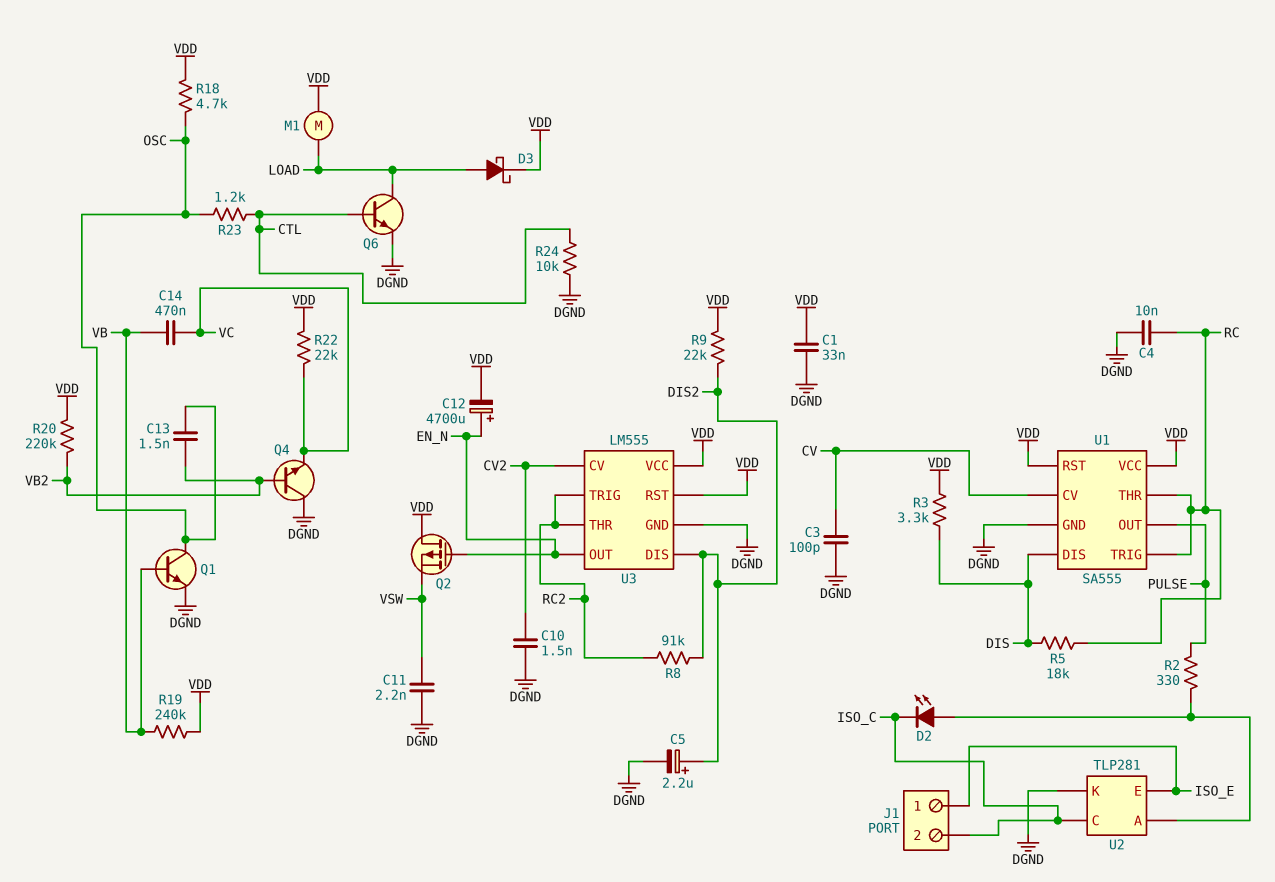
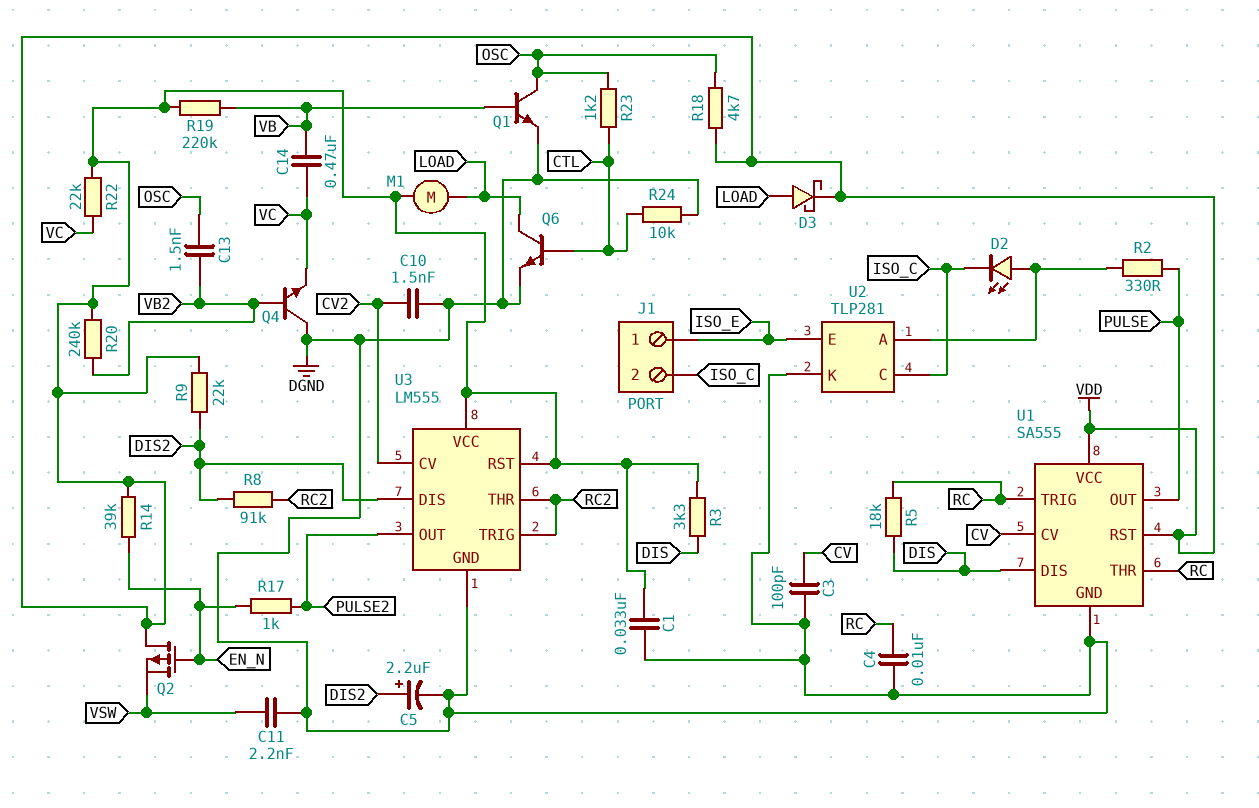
C12: 4700uF (plus EN_N, minus VDD) -> none
R14: none -> 39k (EN_N, VDD)
R17: none -> 1k (EN_N, PULSE2)
R19: 240k (VB, VDD) -> 220k (VB, VDD)
R20: 220k (VB2, VDD) -> 240k (VB2, VDD)
U3 pin OUT: EN_N -> PULSE2

